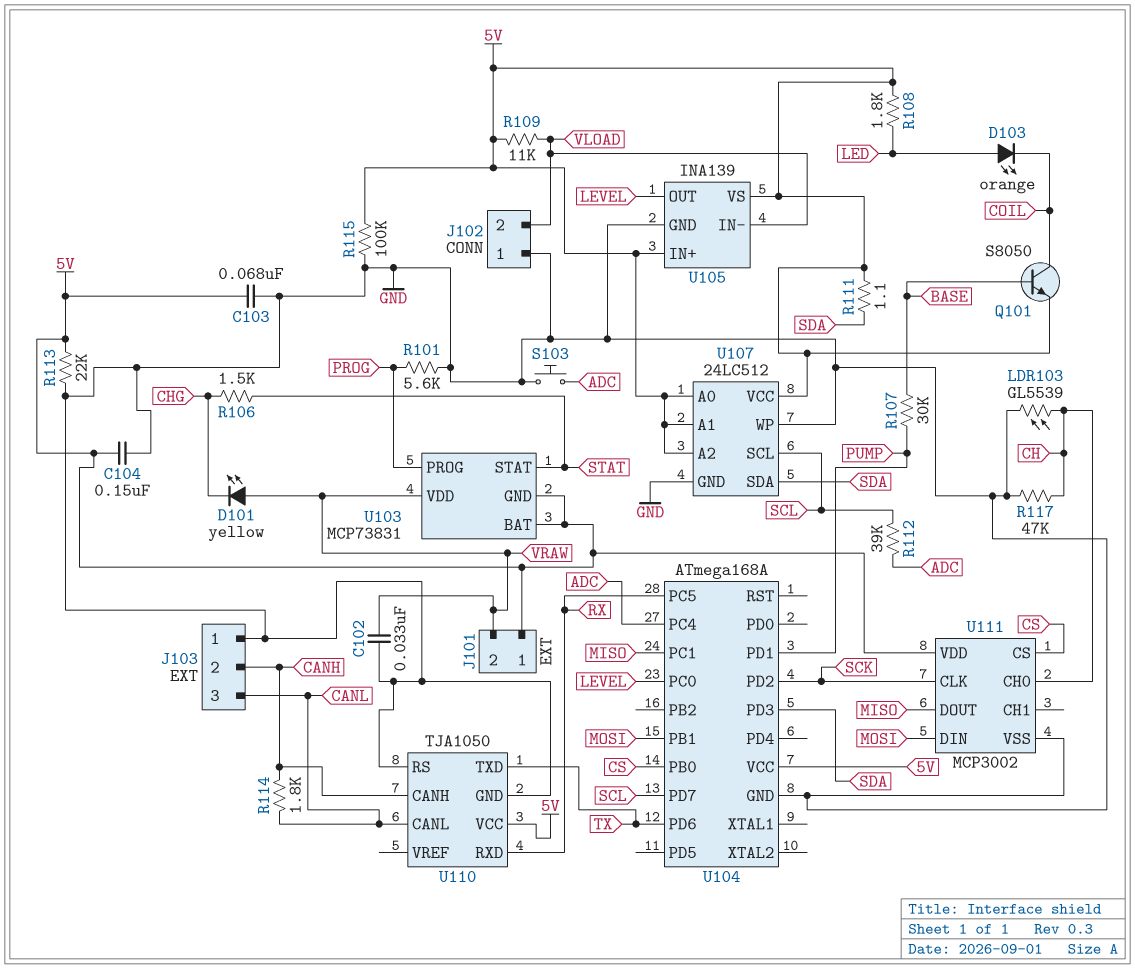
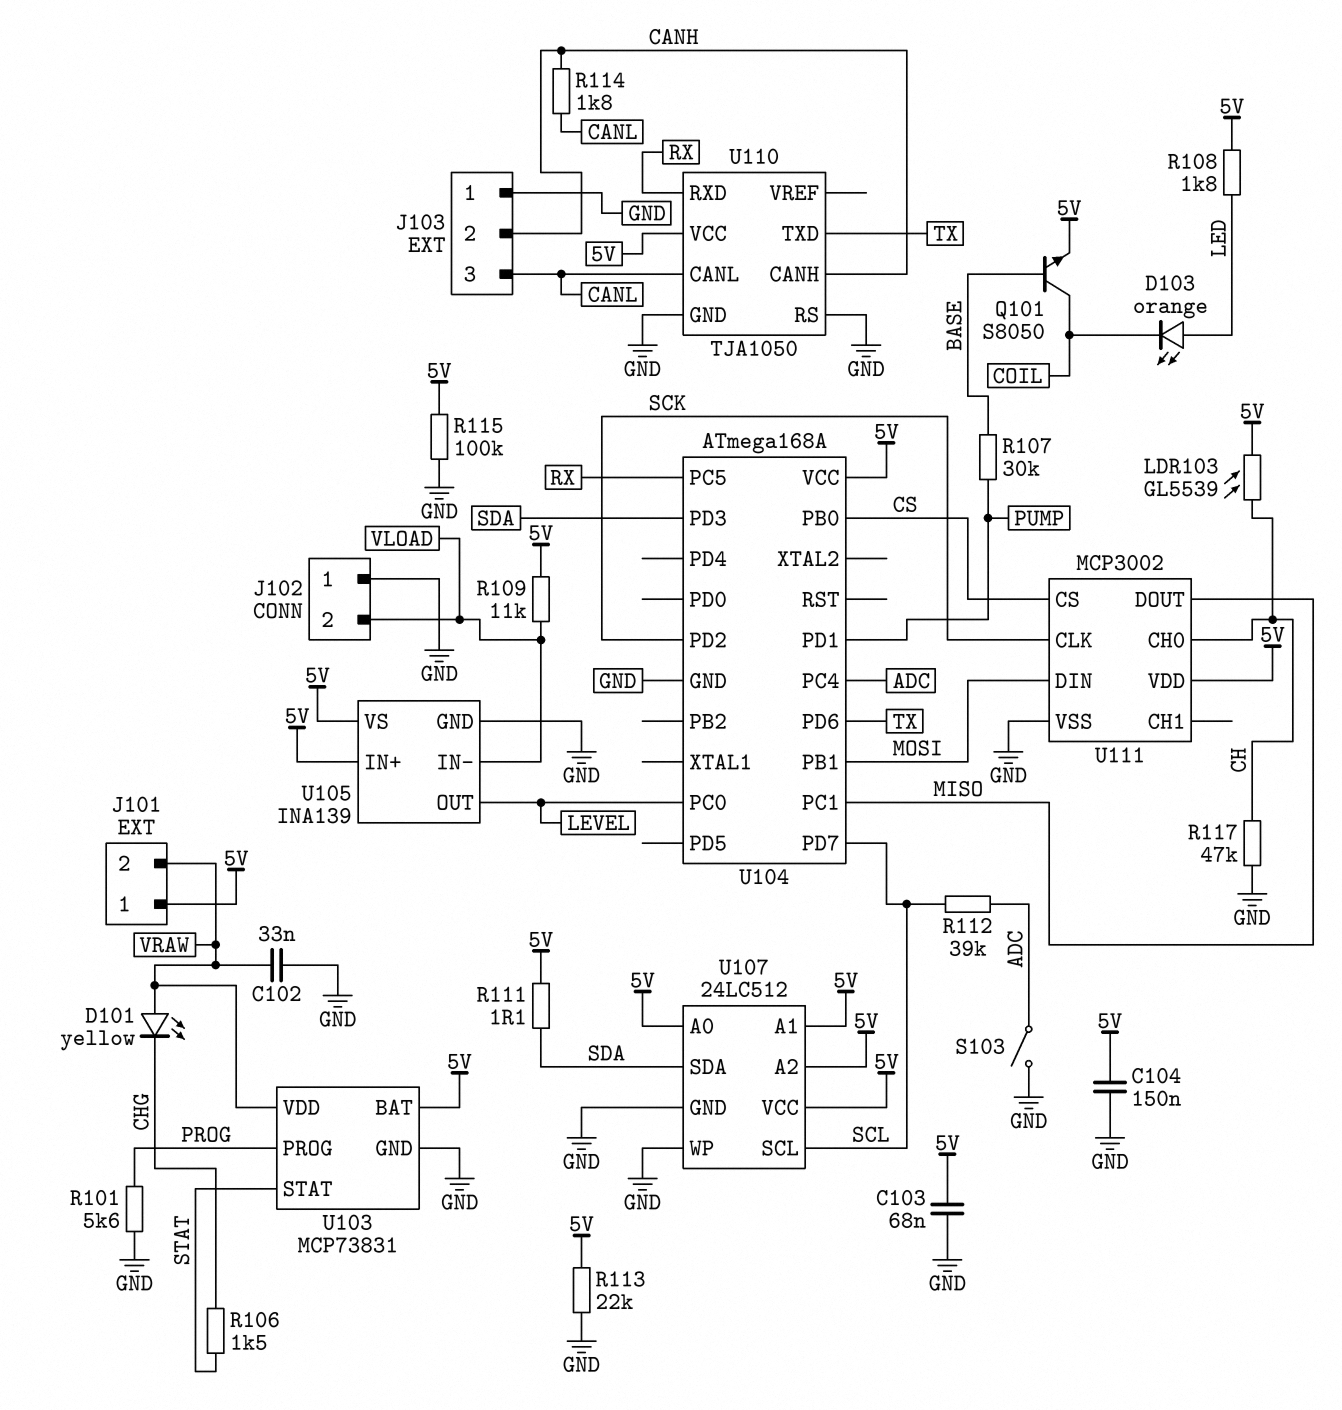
LDR103: GL5539 (CH, GND) -> GL5539 (5V, CH)
S103: button (ADC, GND) -> switch (ADC, GND)
U103 pin GND: 5V -> GND

